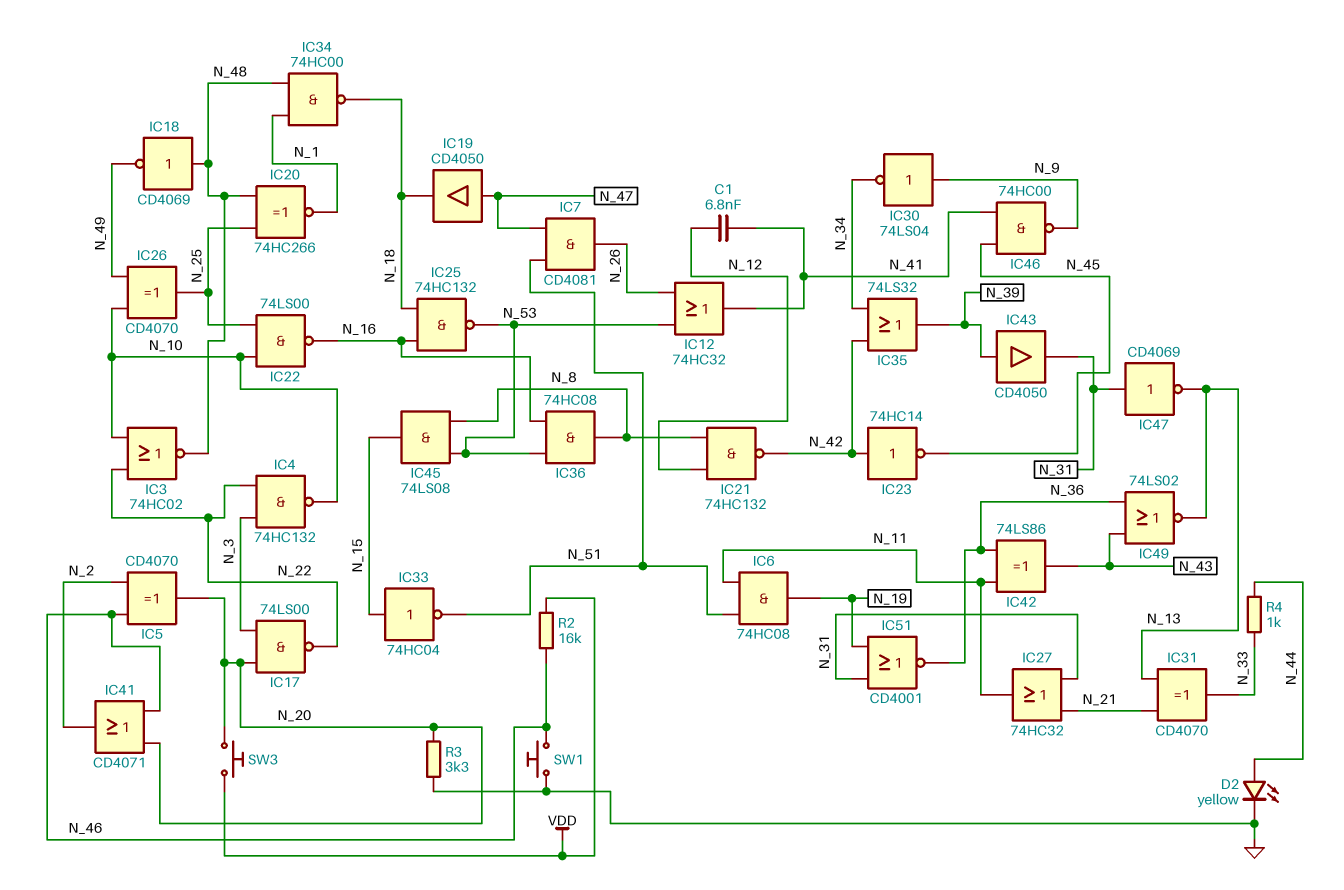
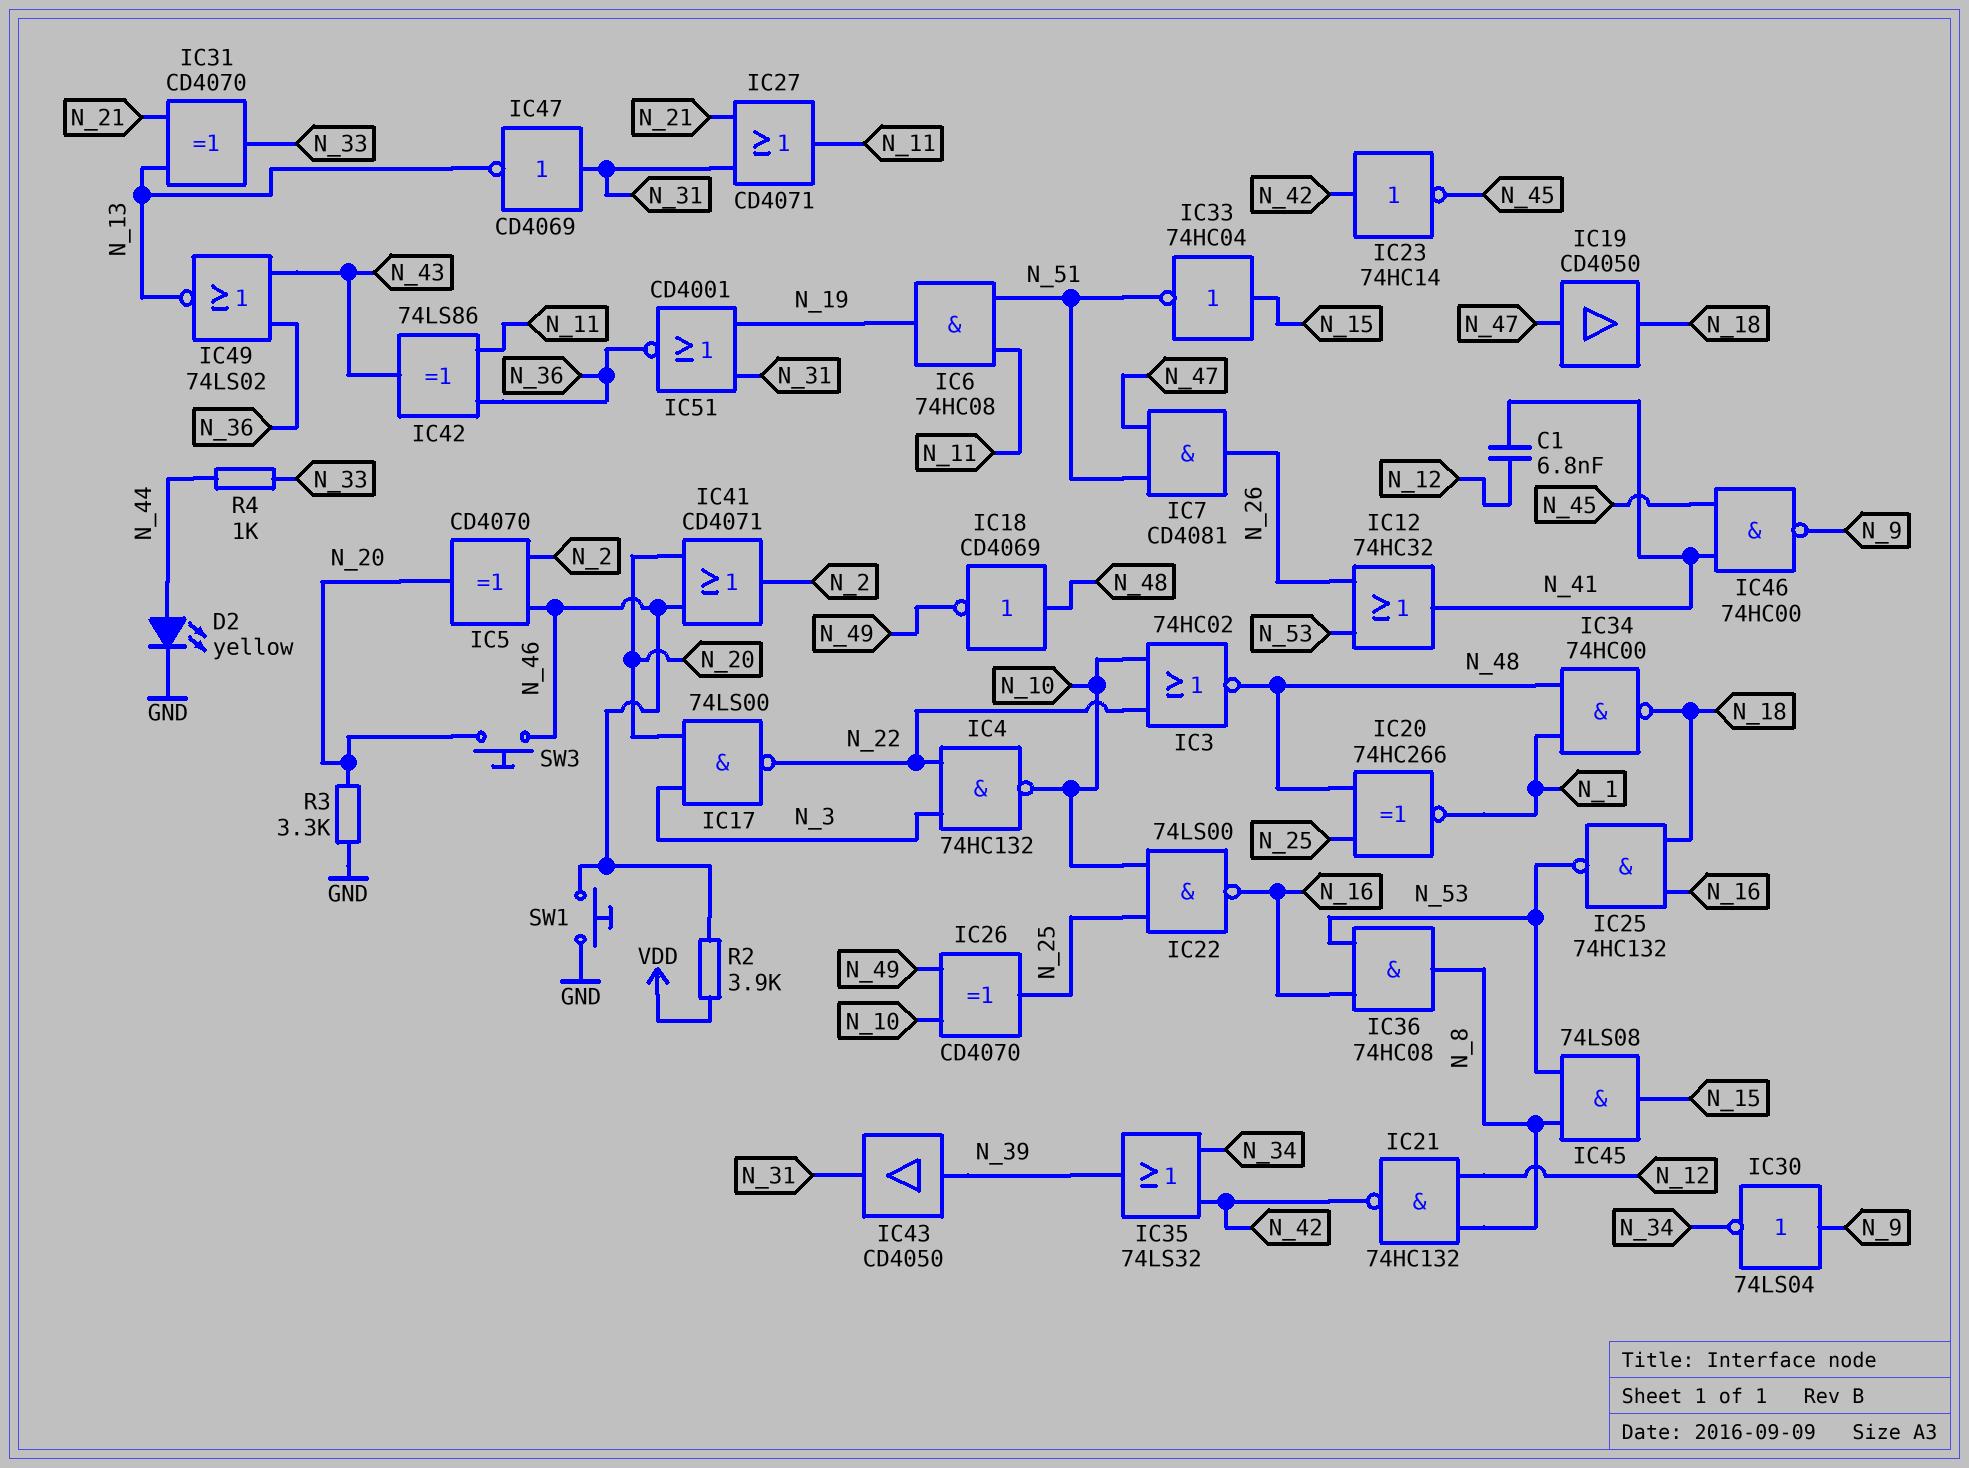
IC27: OR 74HC32 (in N_21, in N_31, out N_11) -> OR CD4071 (in N_21, in N_31, out N_11)
R2: 16k (N_46, VDD) -> 3.9k (N_46, VDD)
SW3: button (N_20, VDD) -> button (N_20, N_46)

